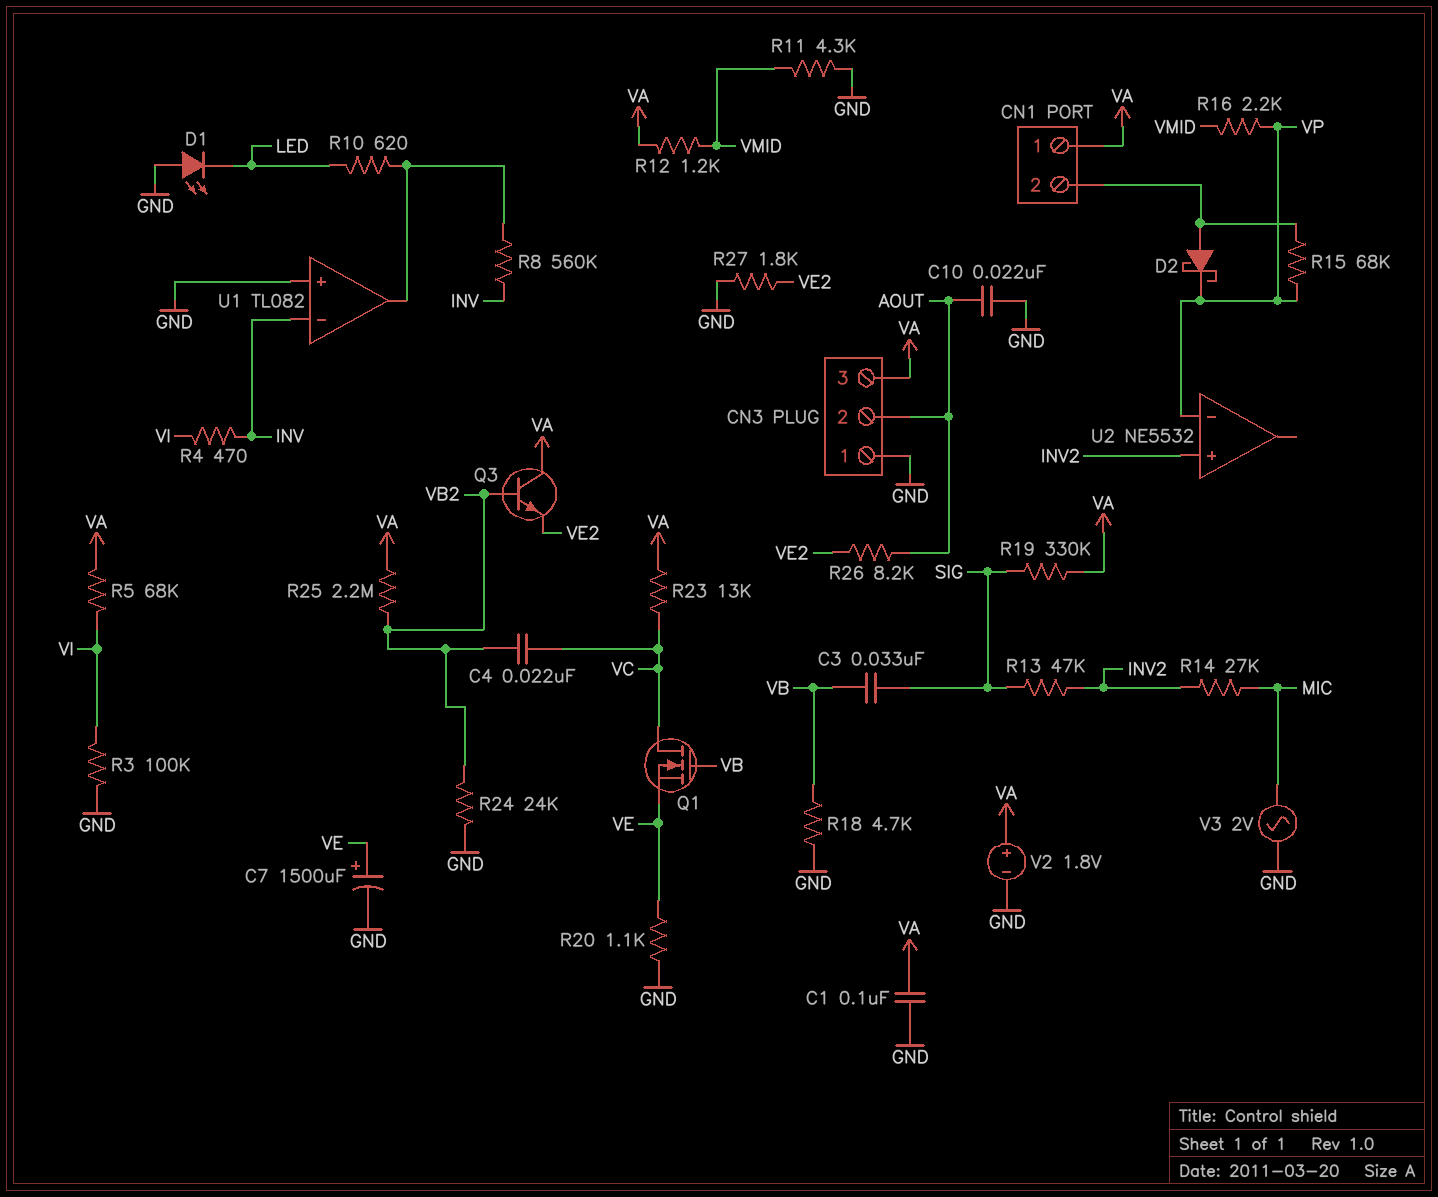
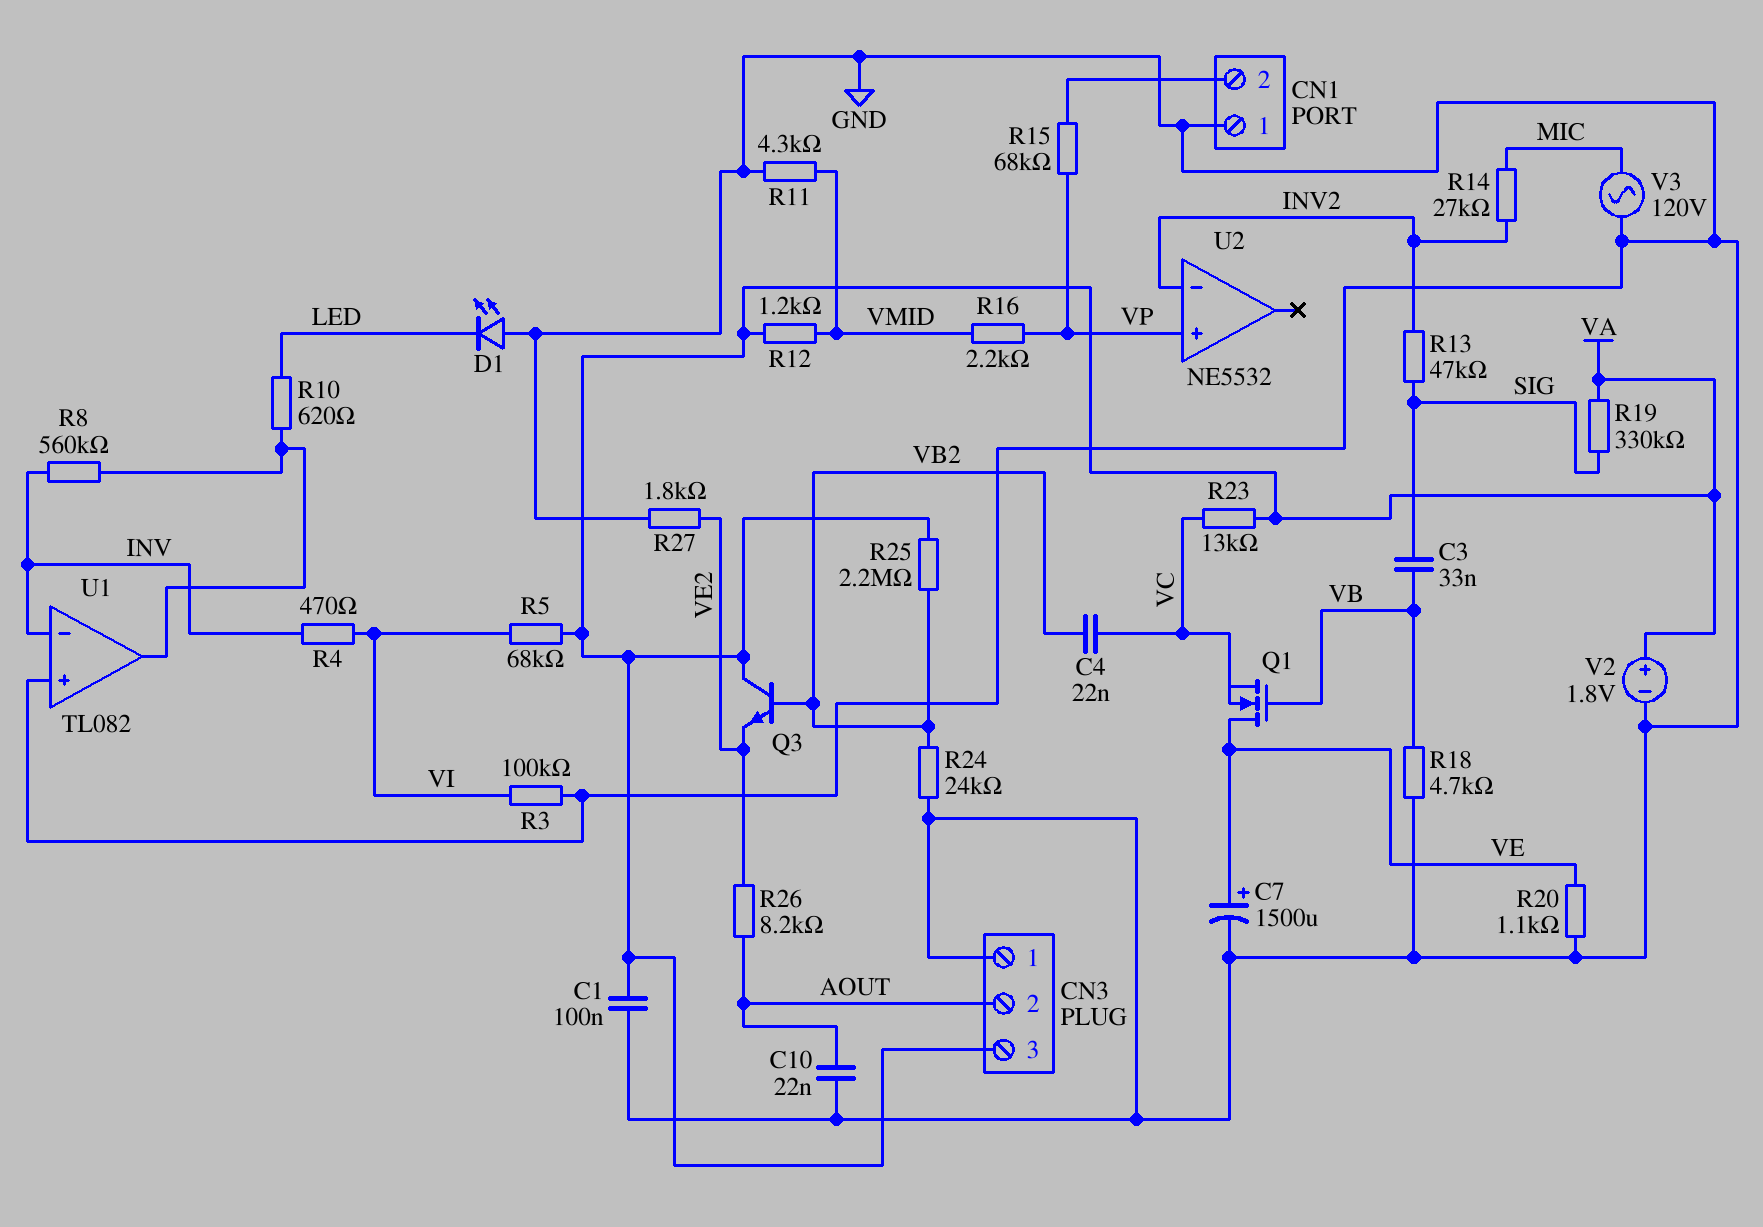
CN1 pin 1: VA -> GND
D2: schottky (A CN1/2, K VP) -> none
Q1: NMOS (G VB, D VC, S VE) -> NMOS (G VB, D VE, S VC)
U2 pin in+: INV2 -> VP
U2 pin in-: VP -> INV2
V3: AC 2V (GND, MIC) -> AC 120V (GND, MIC)

